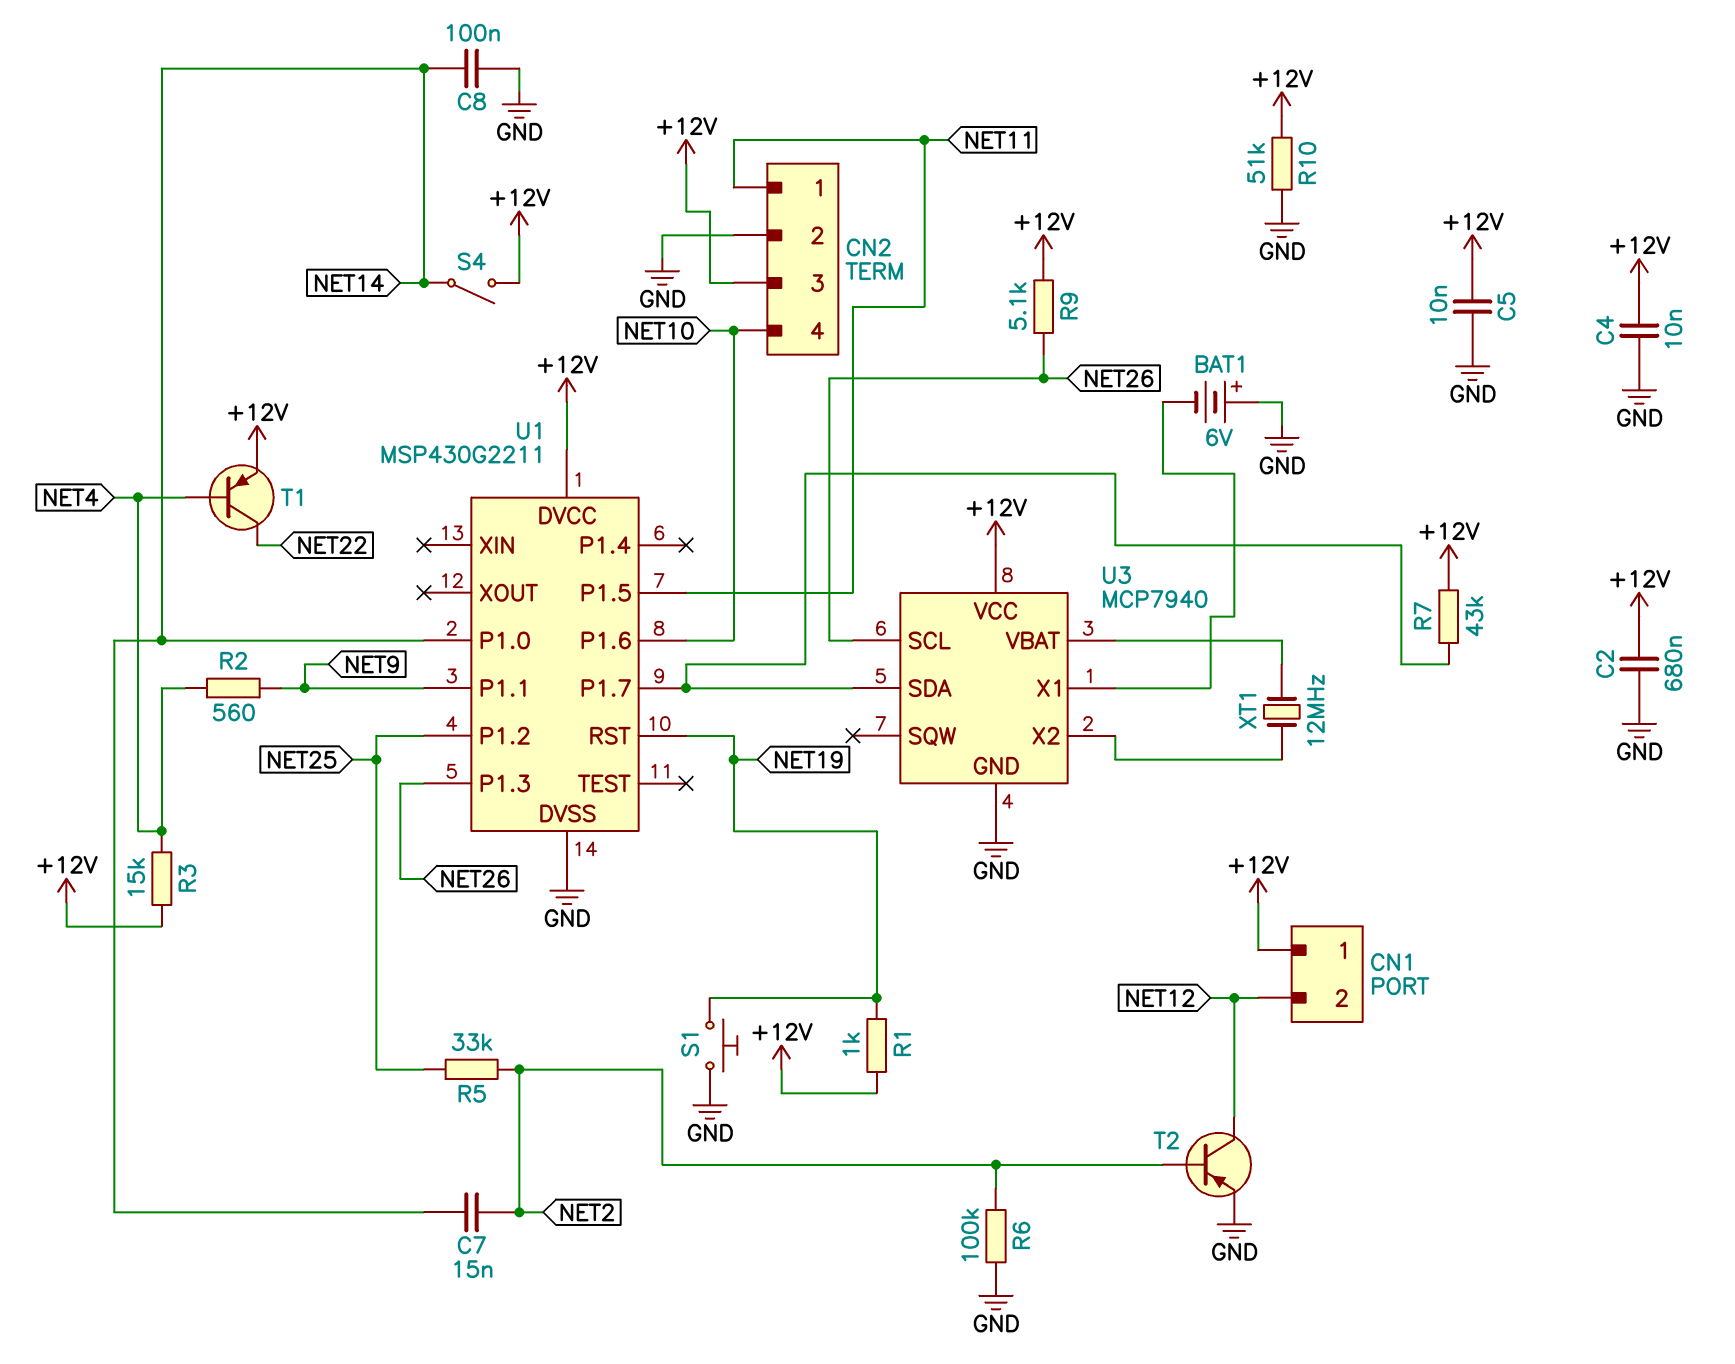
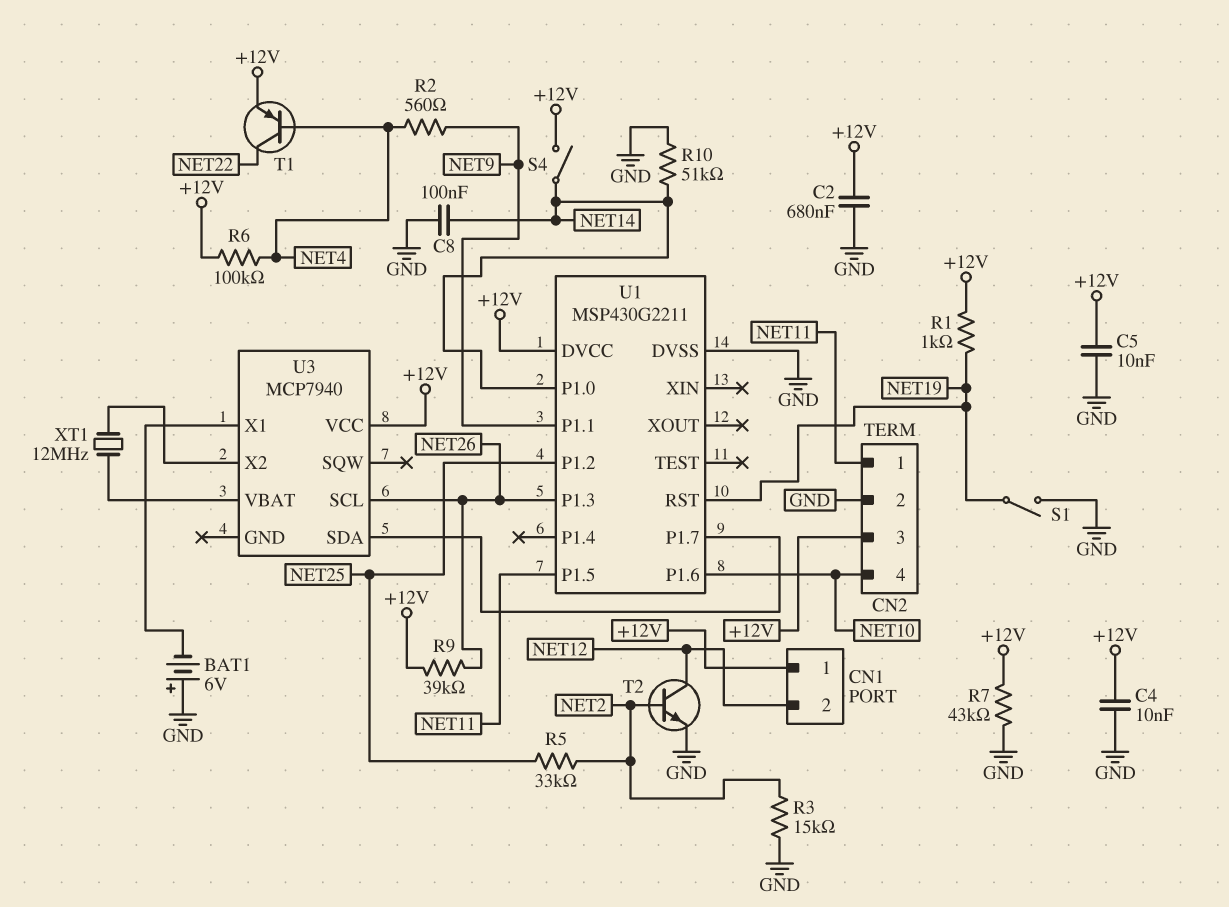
C7: 15nF (NET2, NET14) -> none
R3: 15k (+12V, NET4) -> 15k (GND, NET2)
R6: 100k (GND, NET2) -> 100k (+12V, NET4)
R7: 43k (+12V, U1/P1.7) -> 43k (+12V, GND)
R9: 5.1k (+12V, NET26) -> 39k (+12V, NET26)
R10: 51k (+12V, GND) -> 51k (GND, NET14)
S1: button (GND, NET19) -> switch (GND, NET19)
T2: PNP (B NET2, C NET12, E GND) -> NPN (B NET2, C NET12, E GND)
U3 pin GND: GND -> none

